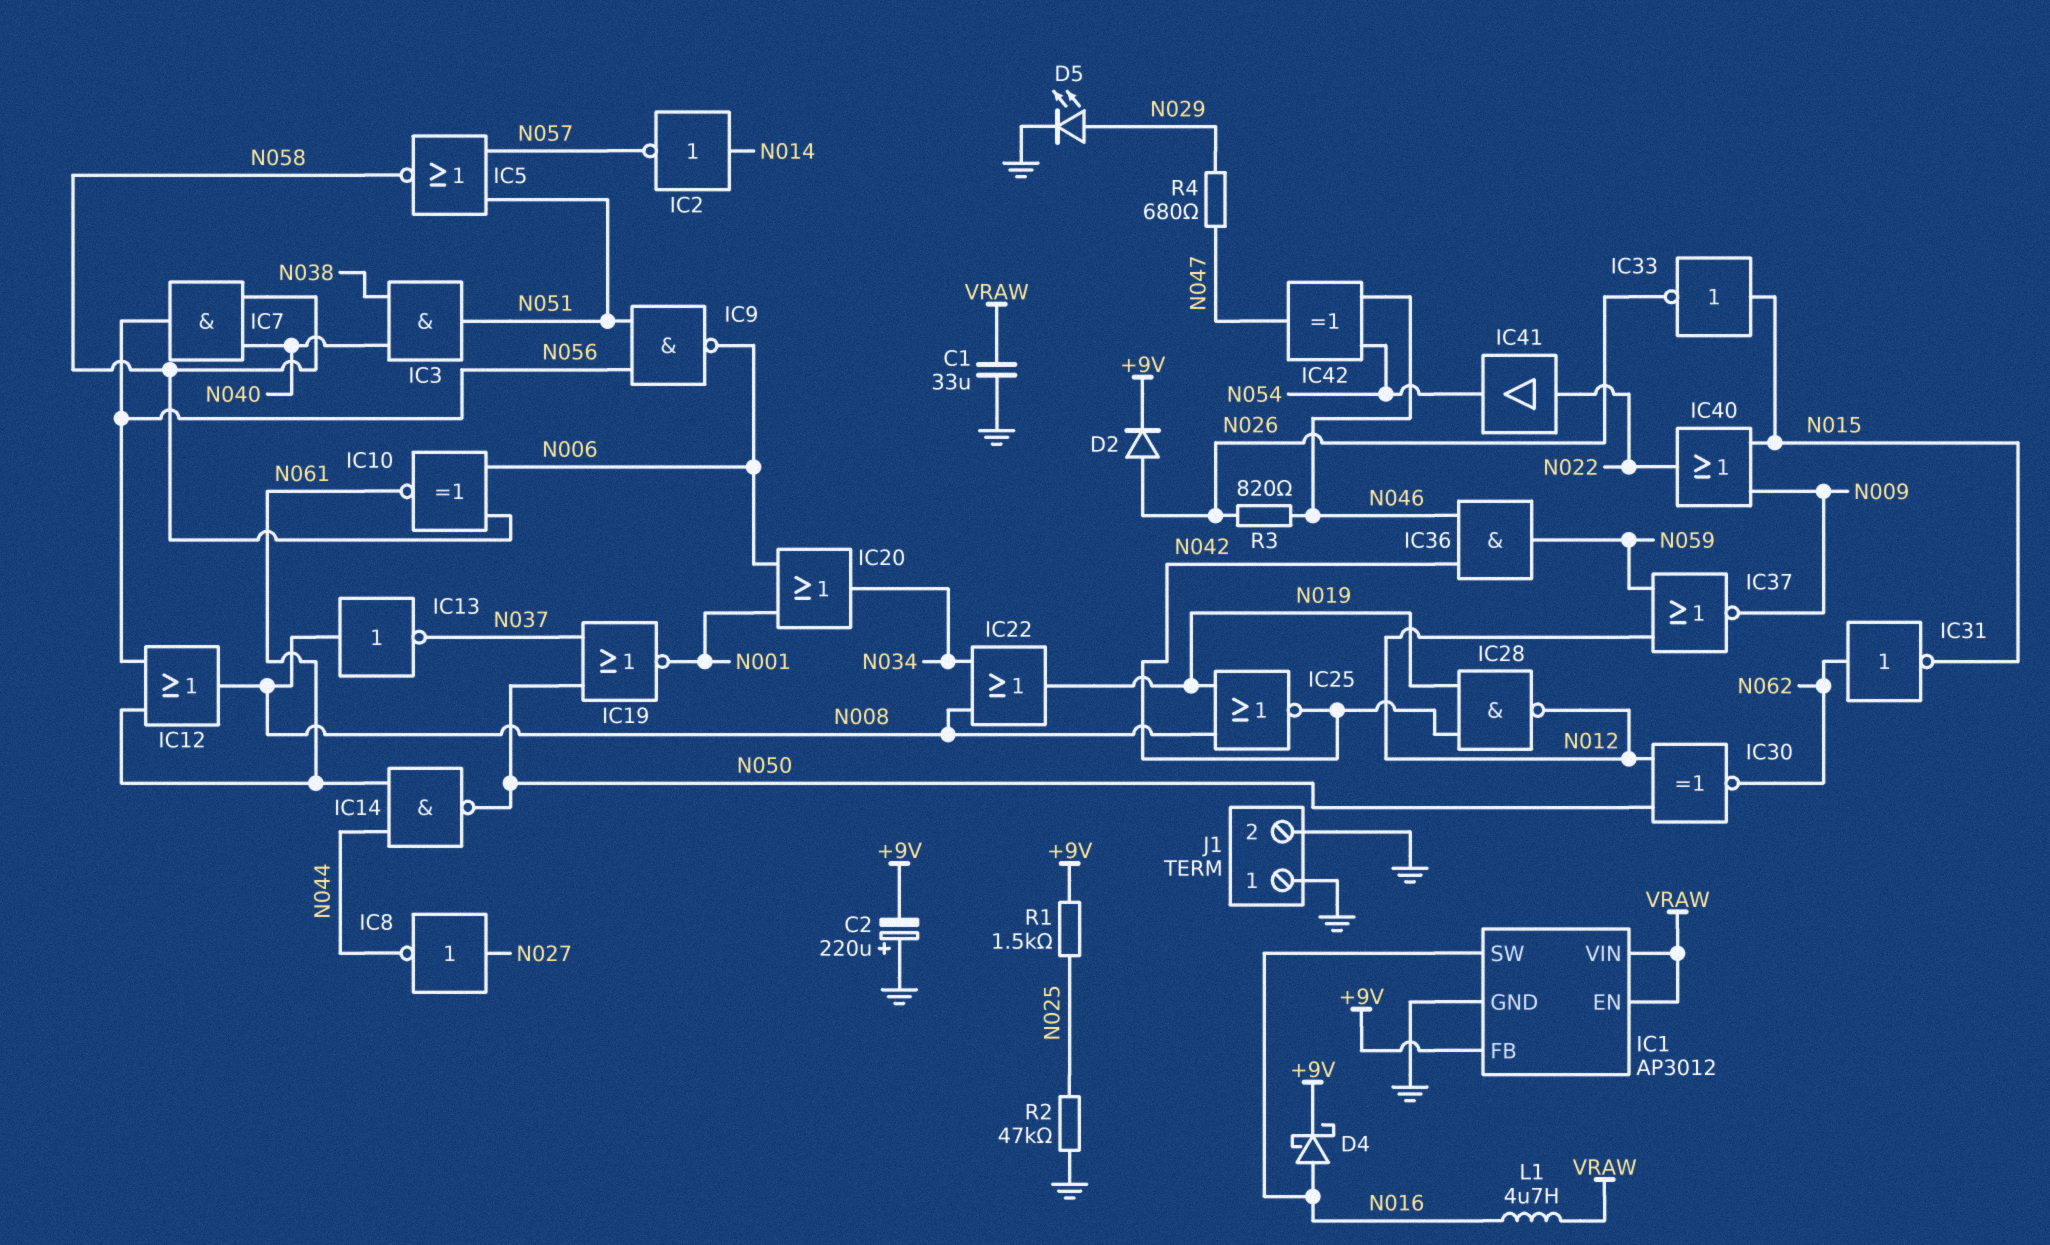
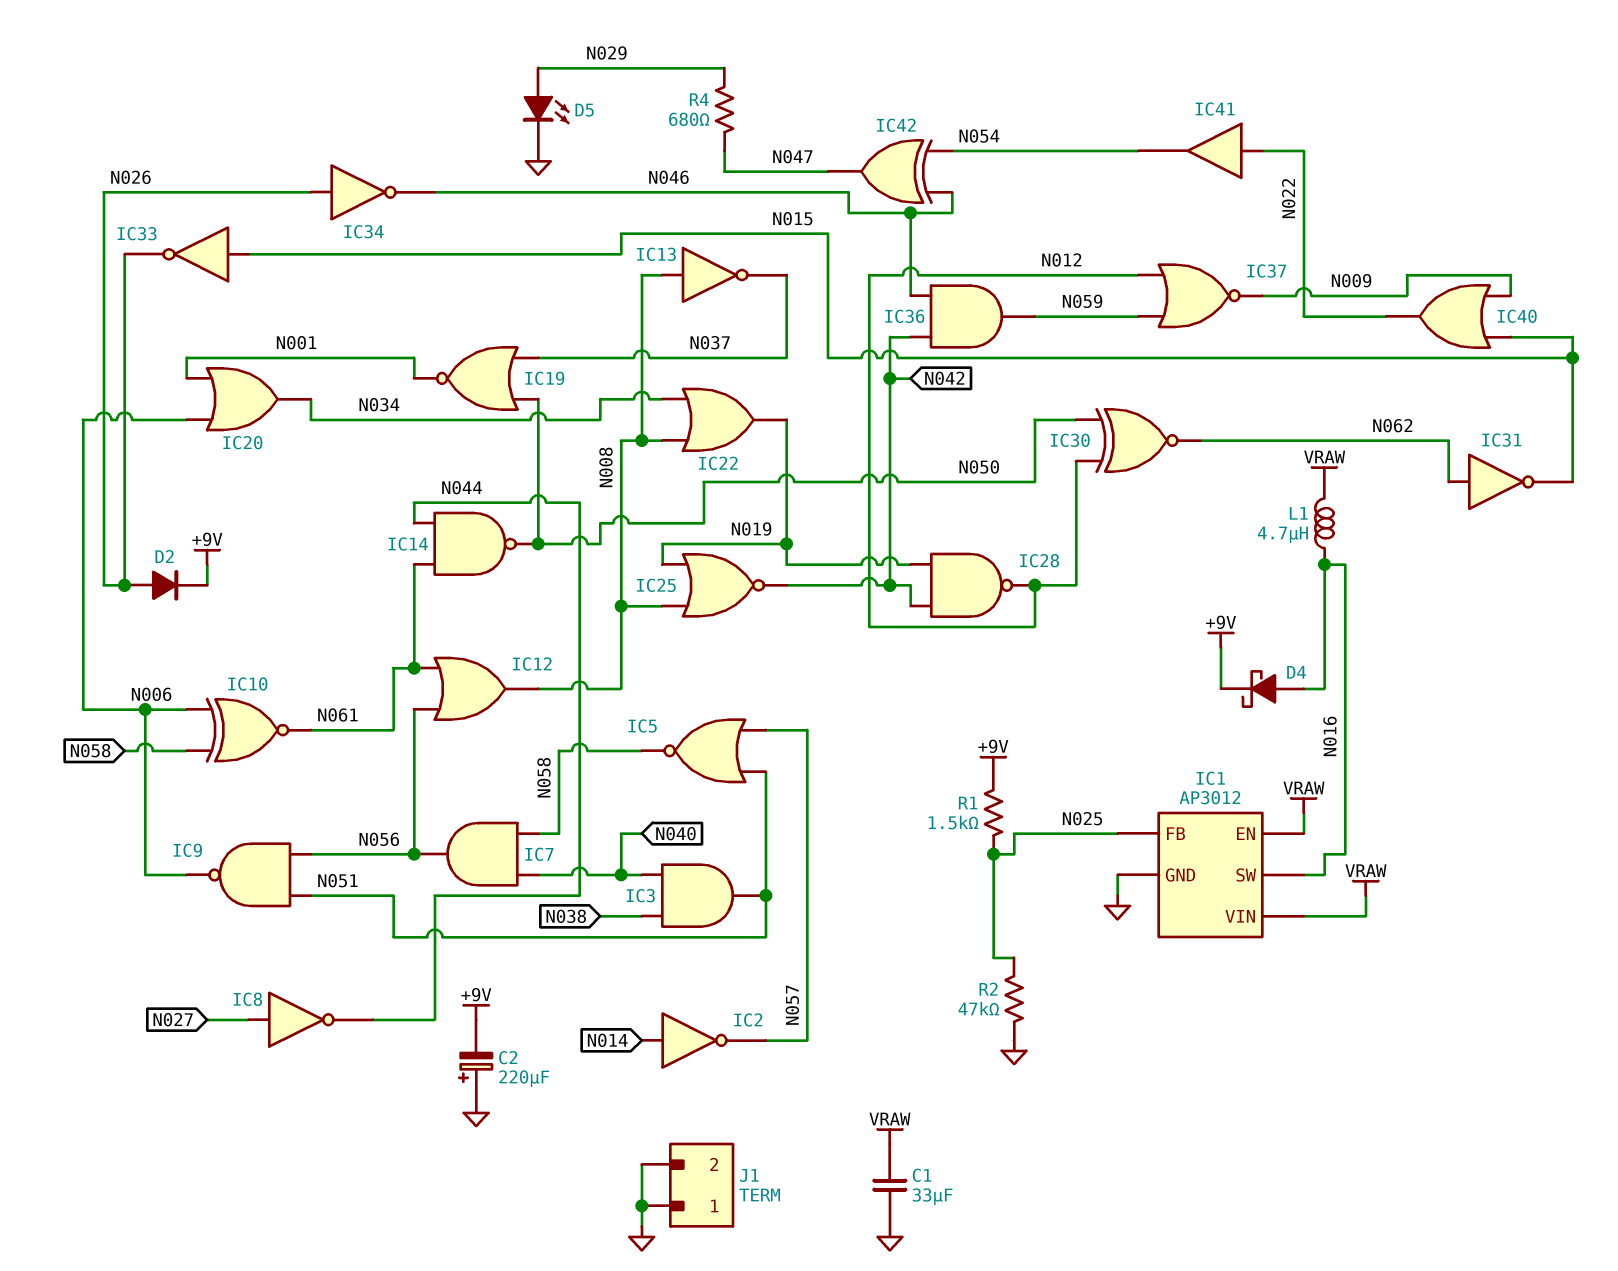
IC1 pin FB: +9V -> N025
IC34: none -> NOT (in N026, out N046)
R3: 820 (N026, N046) -> none

